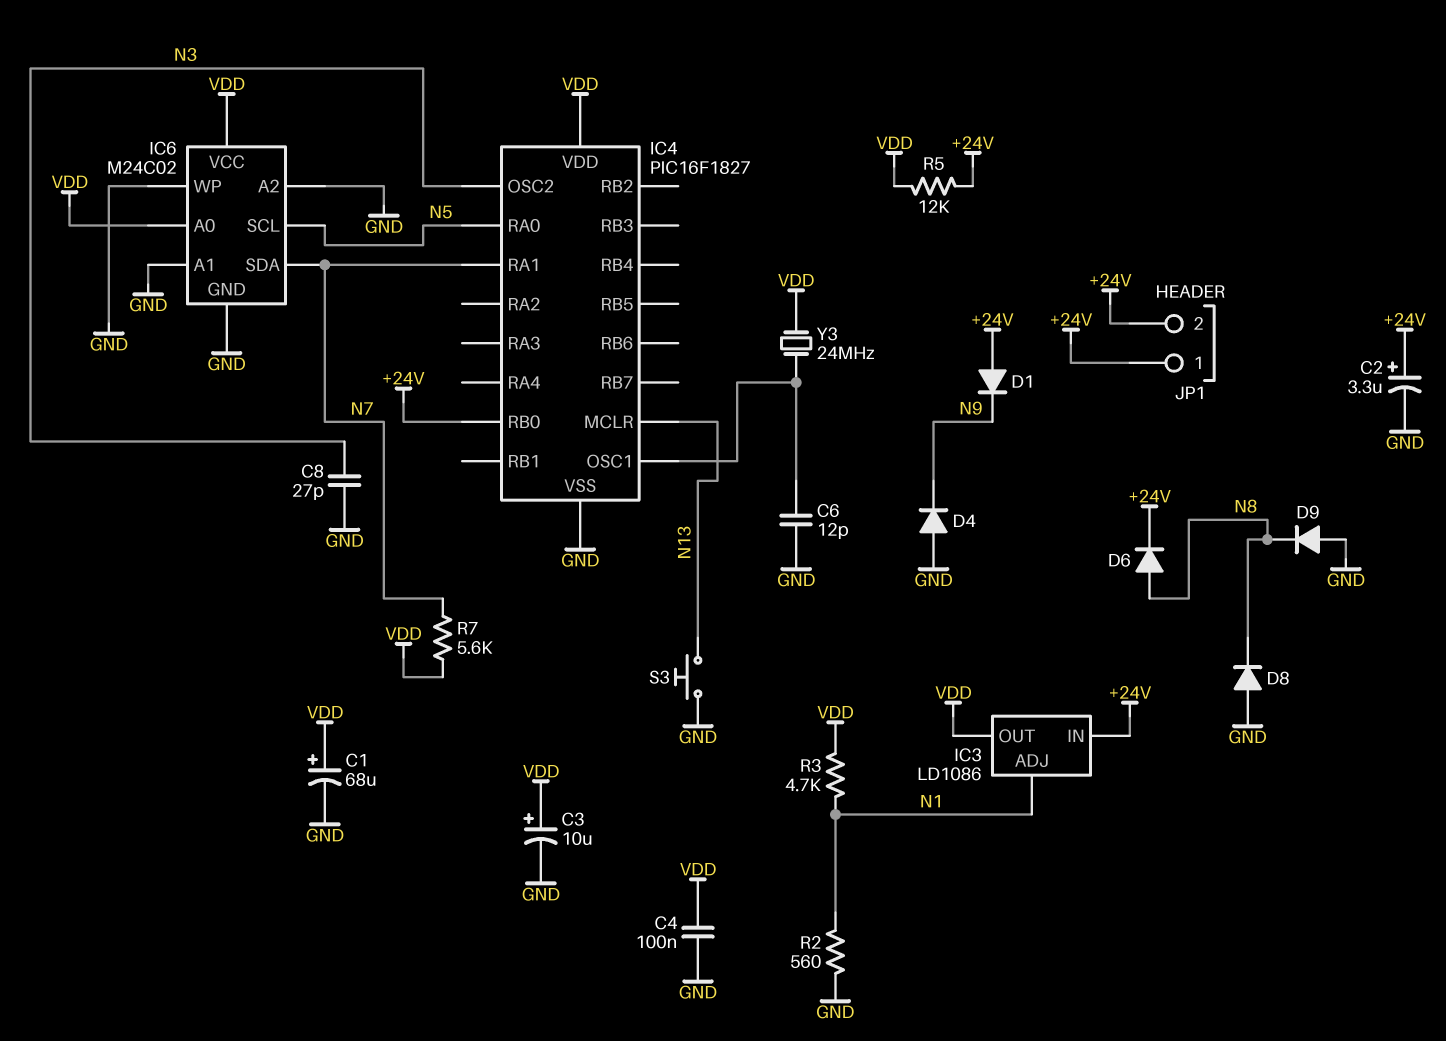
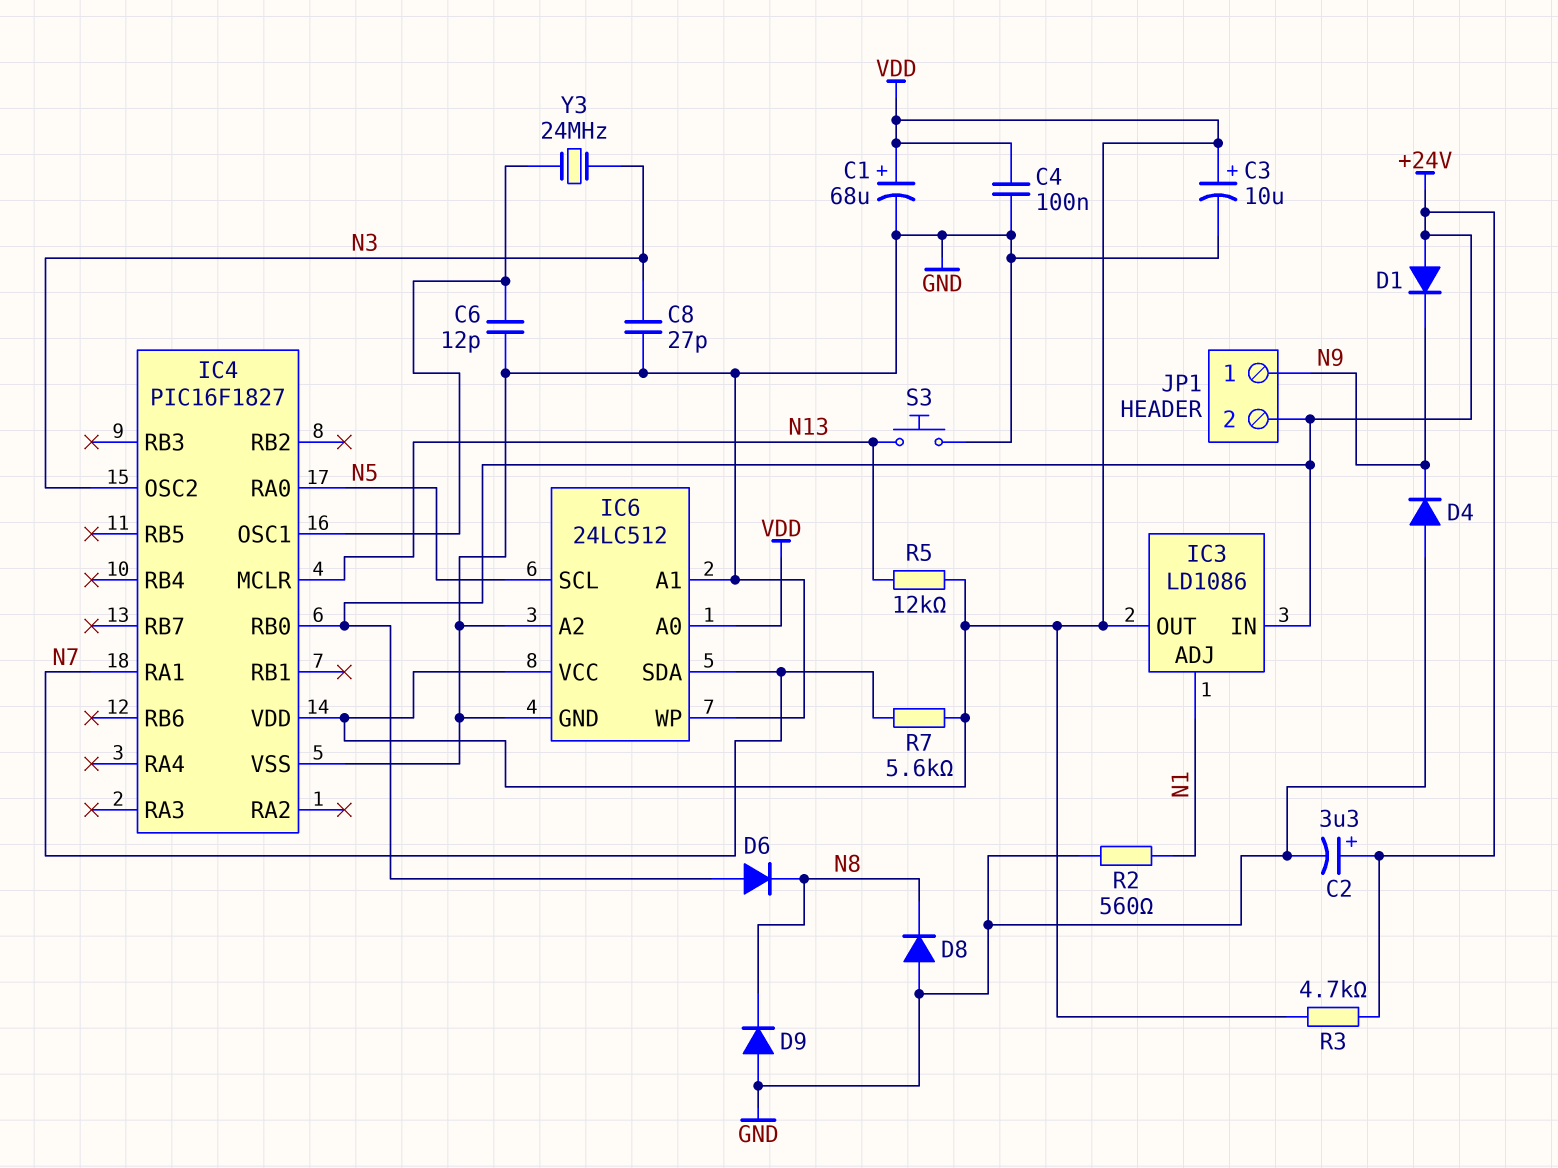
D6: diode (A N8, K +24V) -> diode (A +24V, K N8)
IC6: M24C02 -> 24LC512
JP1 pin 1: +24V -> N9
R3: 4.7k (N1, VDD) -> 4.7k (+24V, VDD)
R5: 12k (+24V, VDD) -> 12k (N13, VDD)
Y3: 24MHz (IC4/OSC1, VDD) -> 24MHz (IC4/OSC1, N3)

